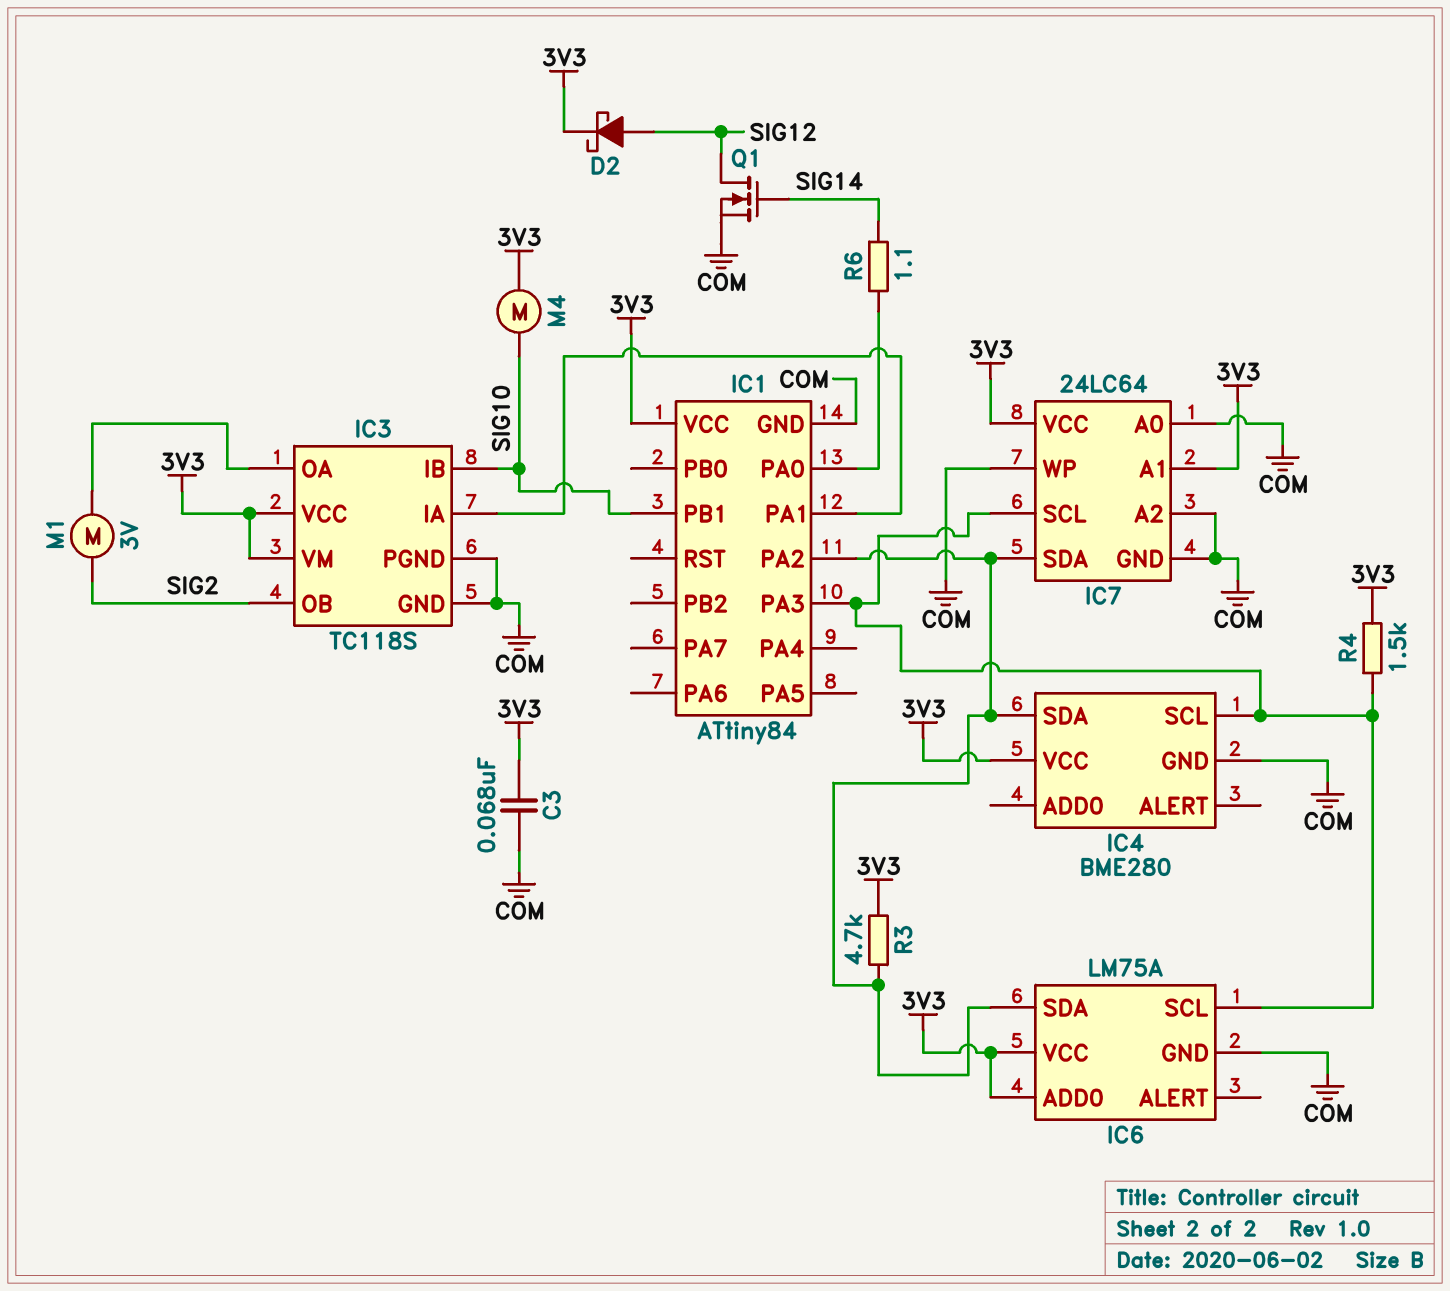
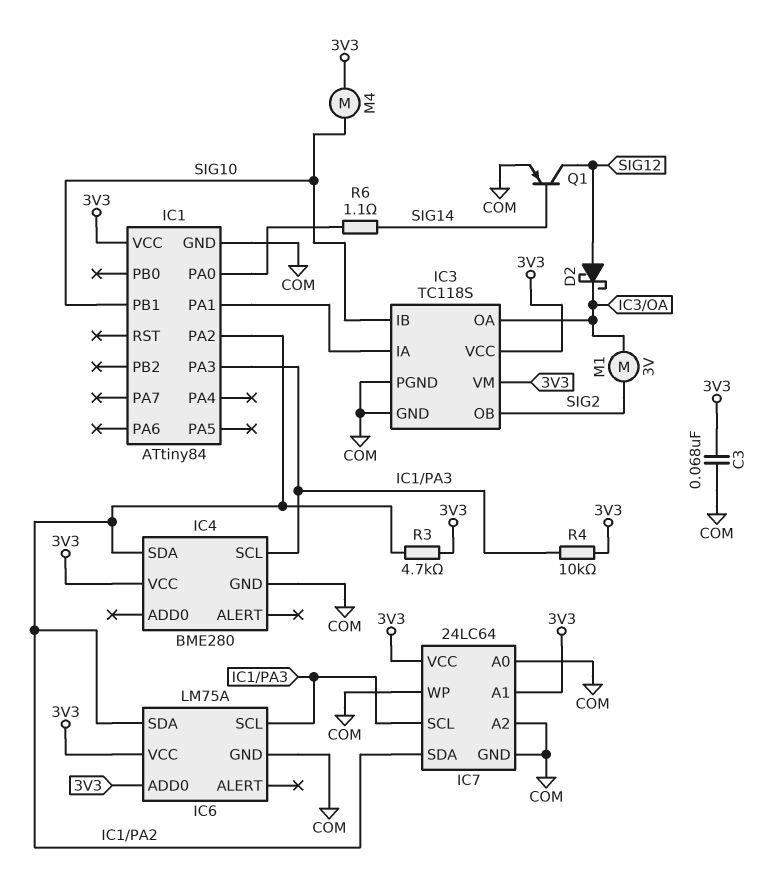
D2: schottky (A SIG12, K 3V3) -> schottky (A SIG12, K IC3/OA)
Q1: NMOS (G SIG14, D SIG12, S COM) -> PNP (B SIG14, C SIG12, E COM)
R4: 1.5k (3V3, IC1/PA3) -> 10k (3V3, IC1/PA3)

